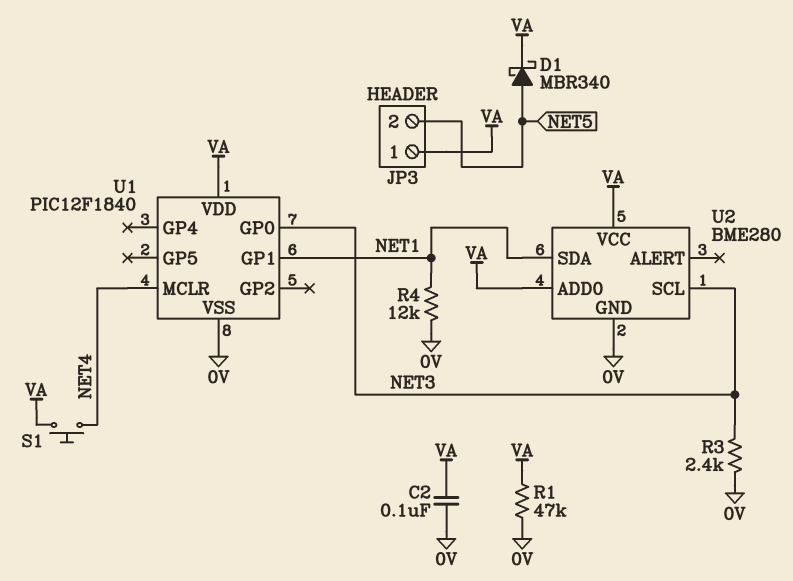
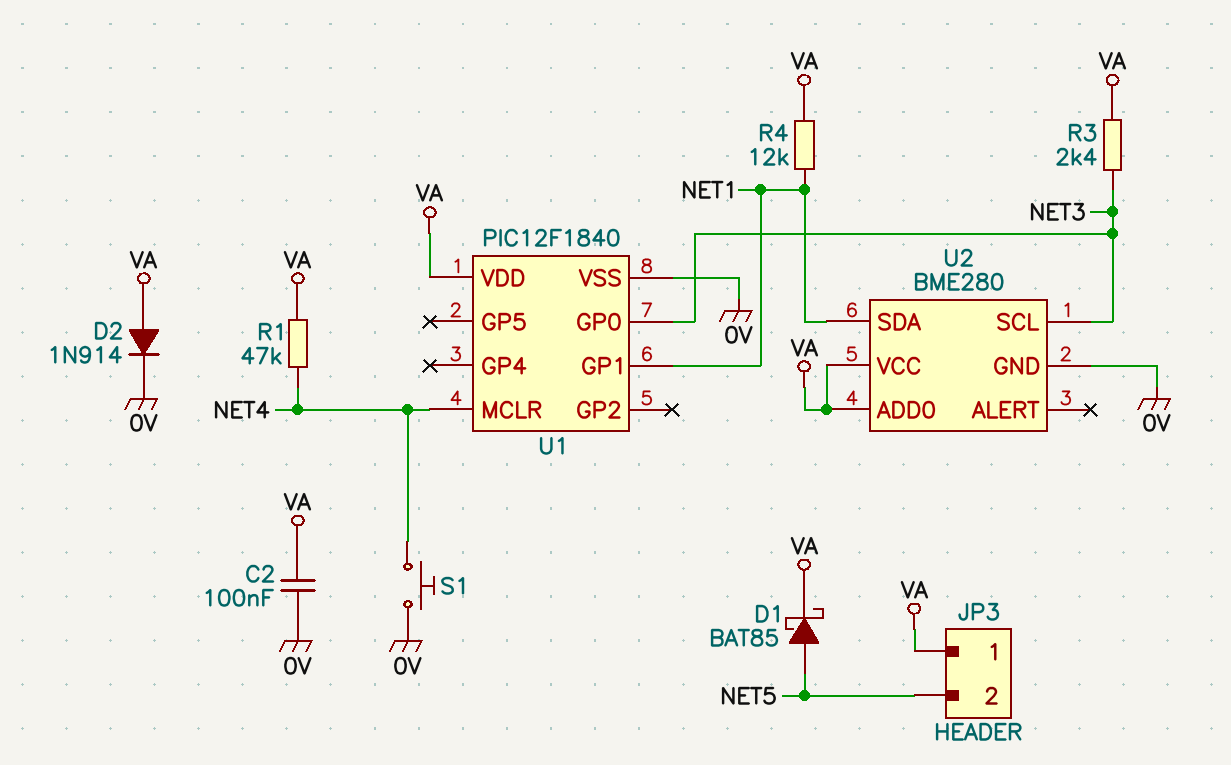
D1: schottky MBR340 (A NET5, K VA) -> schottky BAT85 (A NET5, K VA)
D2: none -> diode 1N914 (A VA, K 0V)
R1: 47k (0V, VA) -> 47k (NET4, VA)
R3: 2.4k (0V, NET3) -> 2.4k (NET3, VA)
R4: 12k (0V, NET1) -> 12k (NET1, VA)
S1: button (NET4, VA) -> button (0V, NET4)

